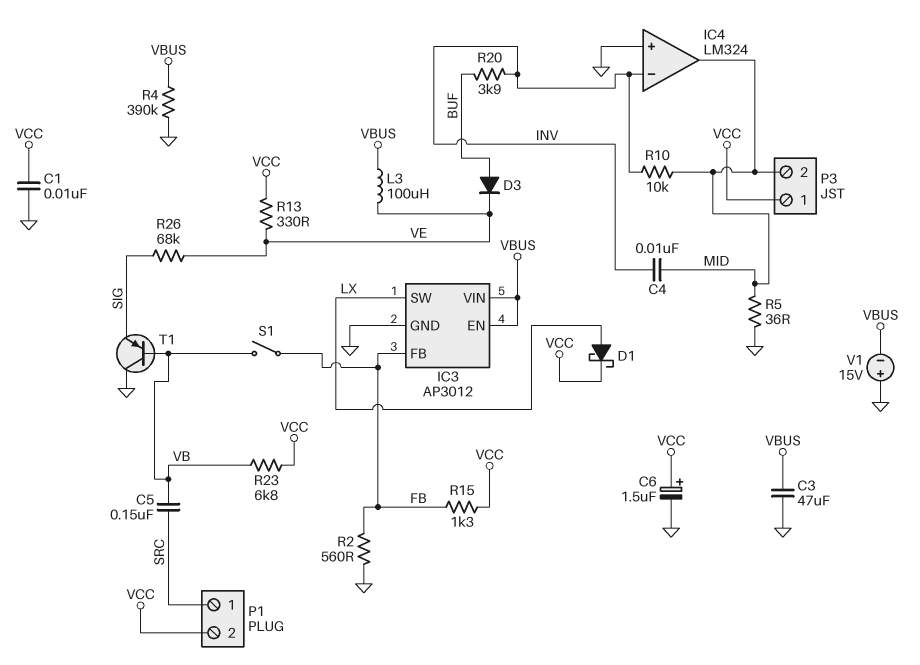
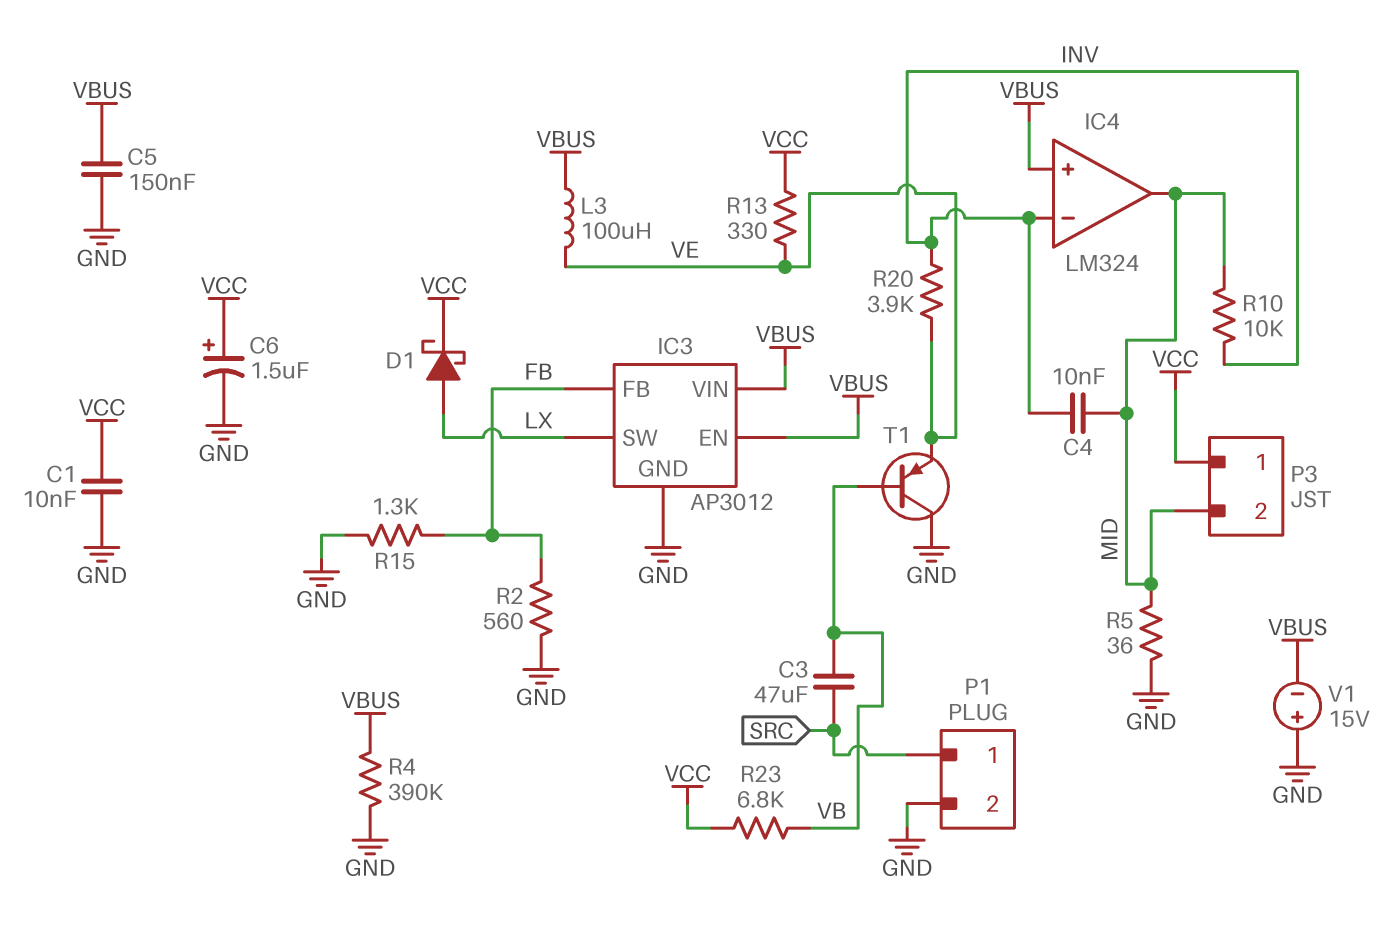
C3: 47uF (GND, VBUS) -> 47uF (SRC, VB)
C5: 150nF (SRC, VB) -> 150nF (GND, VBUS)
D3: diode (A BUF, K VE) -> none
IC4 pin in+: GND -> VBUS
P1 pin 2: VCC -> GND
R15: 1.3k (FB, VCC) -> 1.3k (FB, GND)
R20: 3.9k (BUF, INV) -> 3.9k (INV, VE)
R26: 68k (SIG, VE) -> none
S1: switch (FB, VB) -> none
T1: PNP (B VB, C GND, E SIG) -> PNP (B VB, C GND, E VE)

